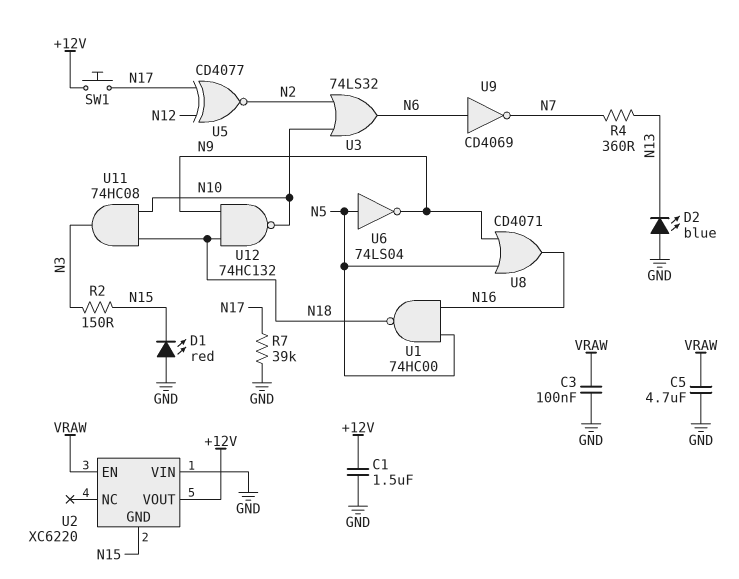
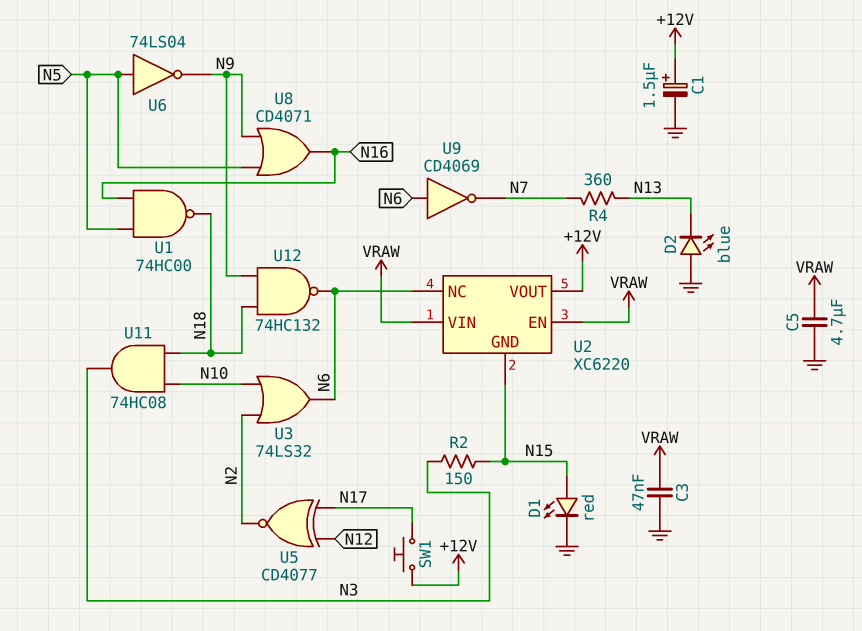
C1: 1.5uF (+12V, GND) -> 1.5uF (plus +12V, minus GND)
C3: 100nF (GND, VRAW) -> 47nF (GND, VRAW)
D1: LED red (A GND, K N15) -> LED red (A N15, K GND)
R7: 39k (GND, N17) -> none
U2 pin NC: none -> N6
U2 pin VIN: GND -> VRAW
U12: NAND 74HC132 (in N9, in N18, out N10) -> NAND 74HC132 (in N9, in N18, out N6)

